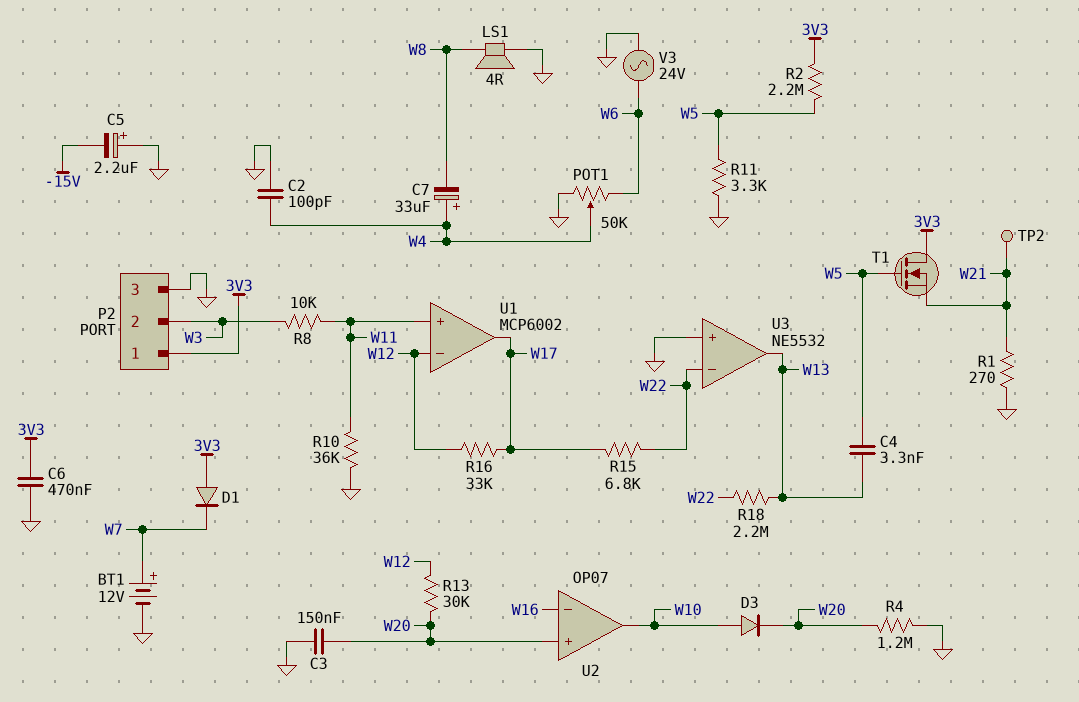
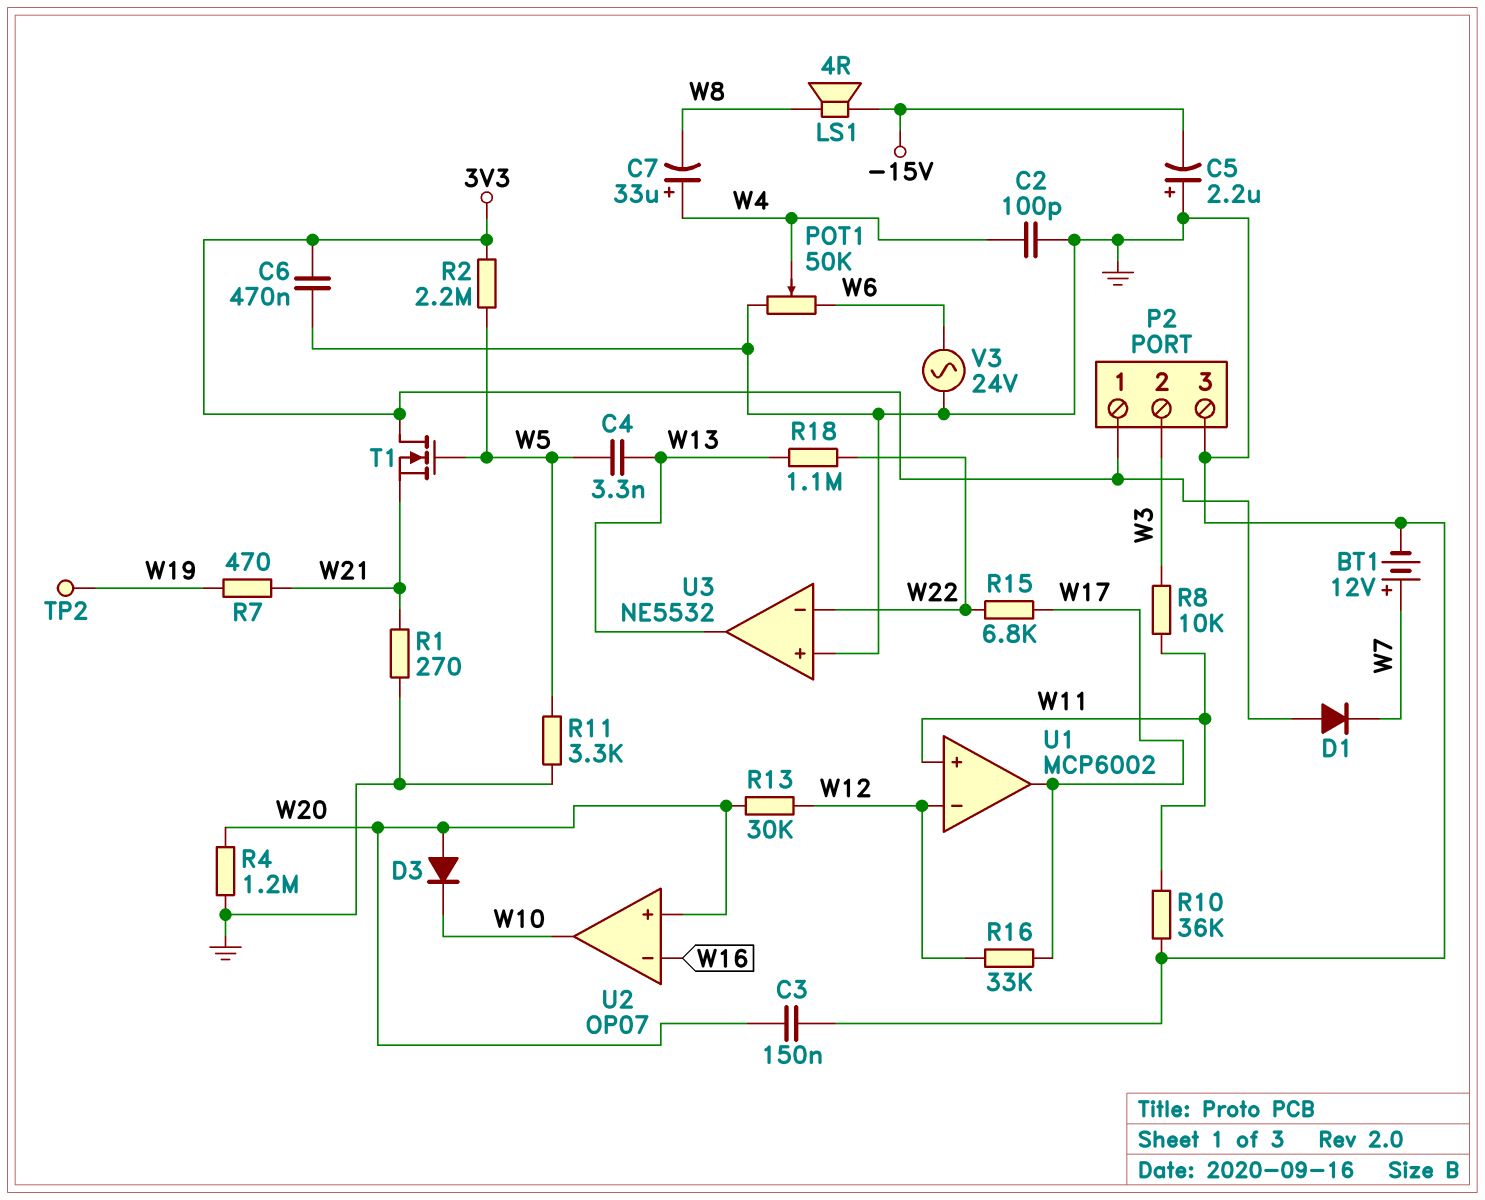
D3: diode (A W10, K W20) -> diode (A W20, K W10)
LS1: speaker 4R (GND, W8) -> speaker 4R (-15V, W8)
R7: none -> 470 (W19, W21)
R18: 2.2M (W13, W22) -> 1.1M (W13, W22)
TP2: test point (W21) -> test point (W19)

